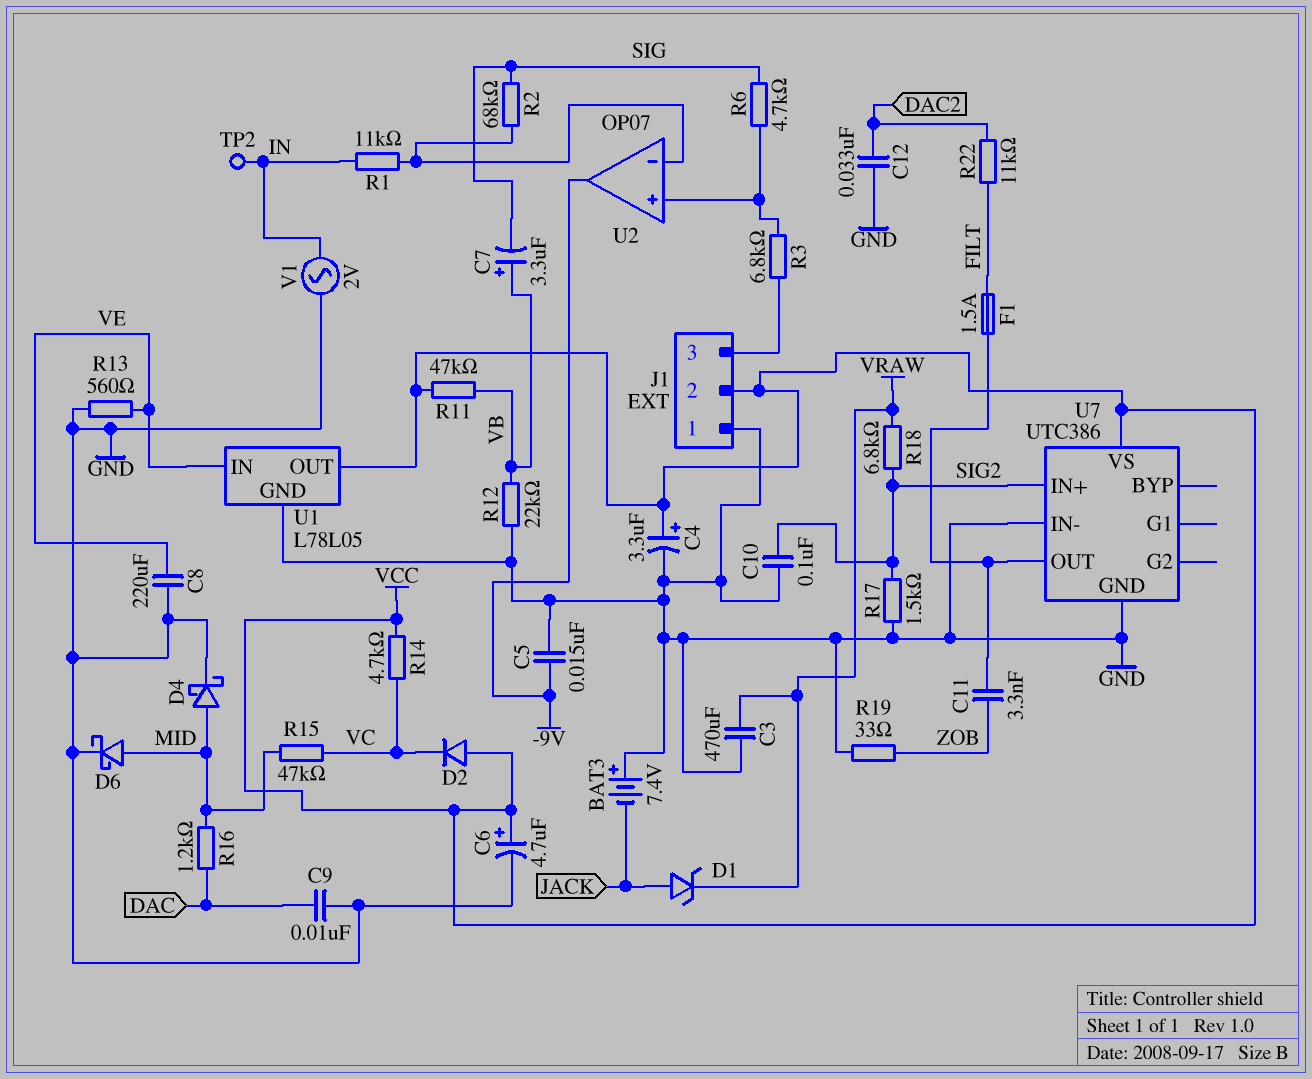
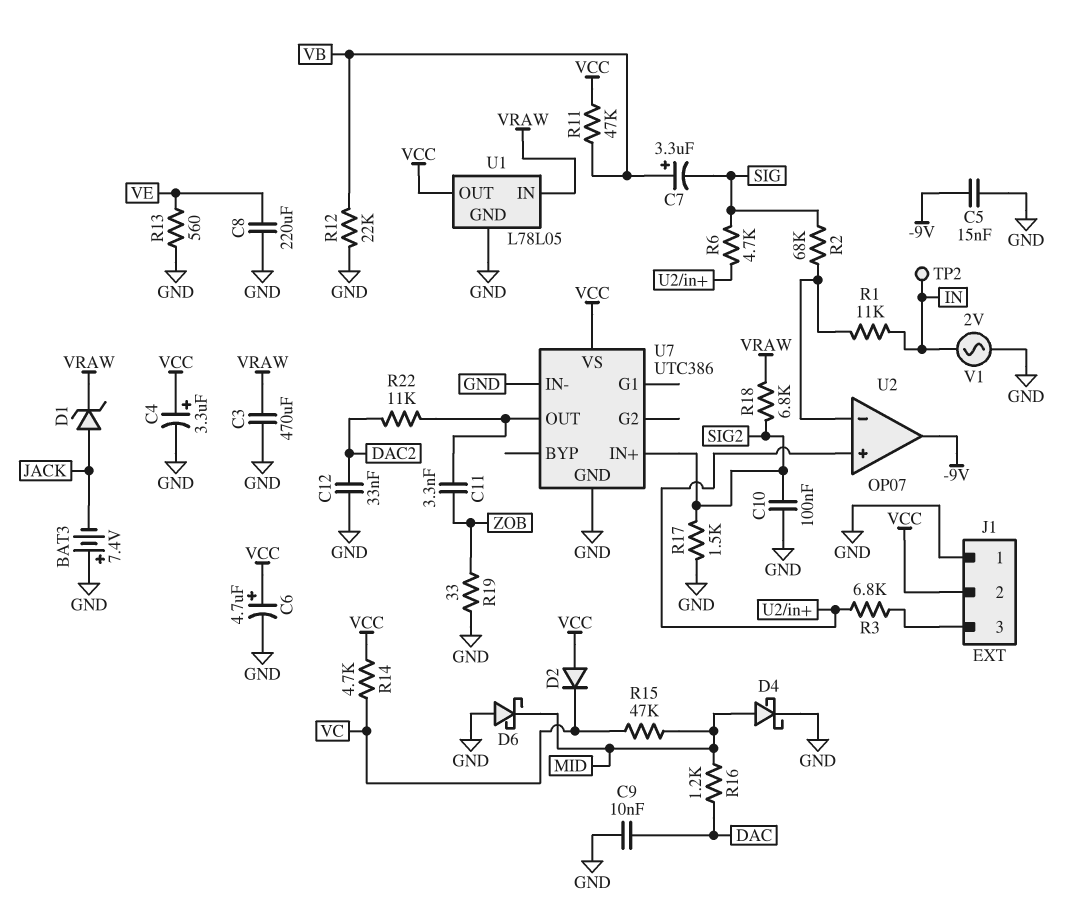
D6: schottky (A MID, K GND) -> schottky (A GND, K MID)
F1: 1.5A (FILT, U7/OUT) -> none
R22: 11k (DAC2, FILT) -> 11k (DAC2, U7/OUT)
U1 pin IN: VE -> VRAW

